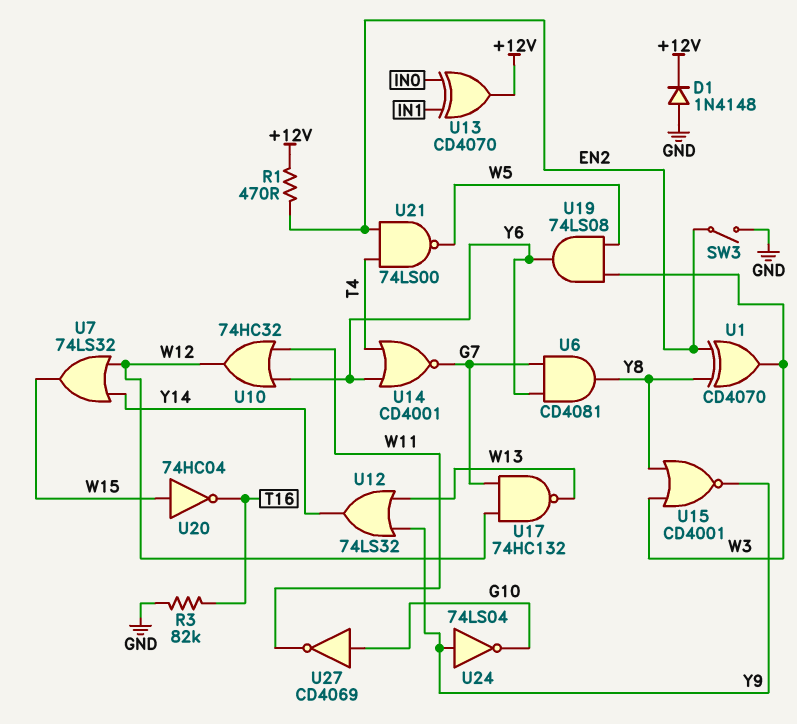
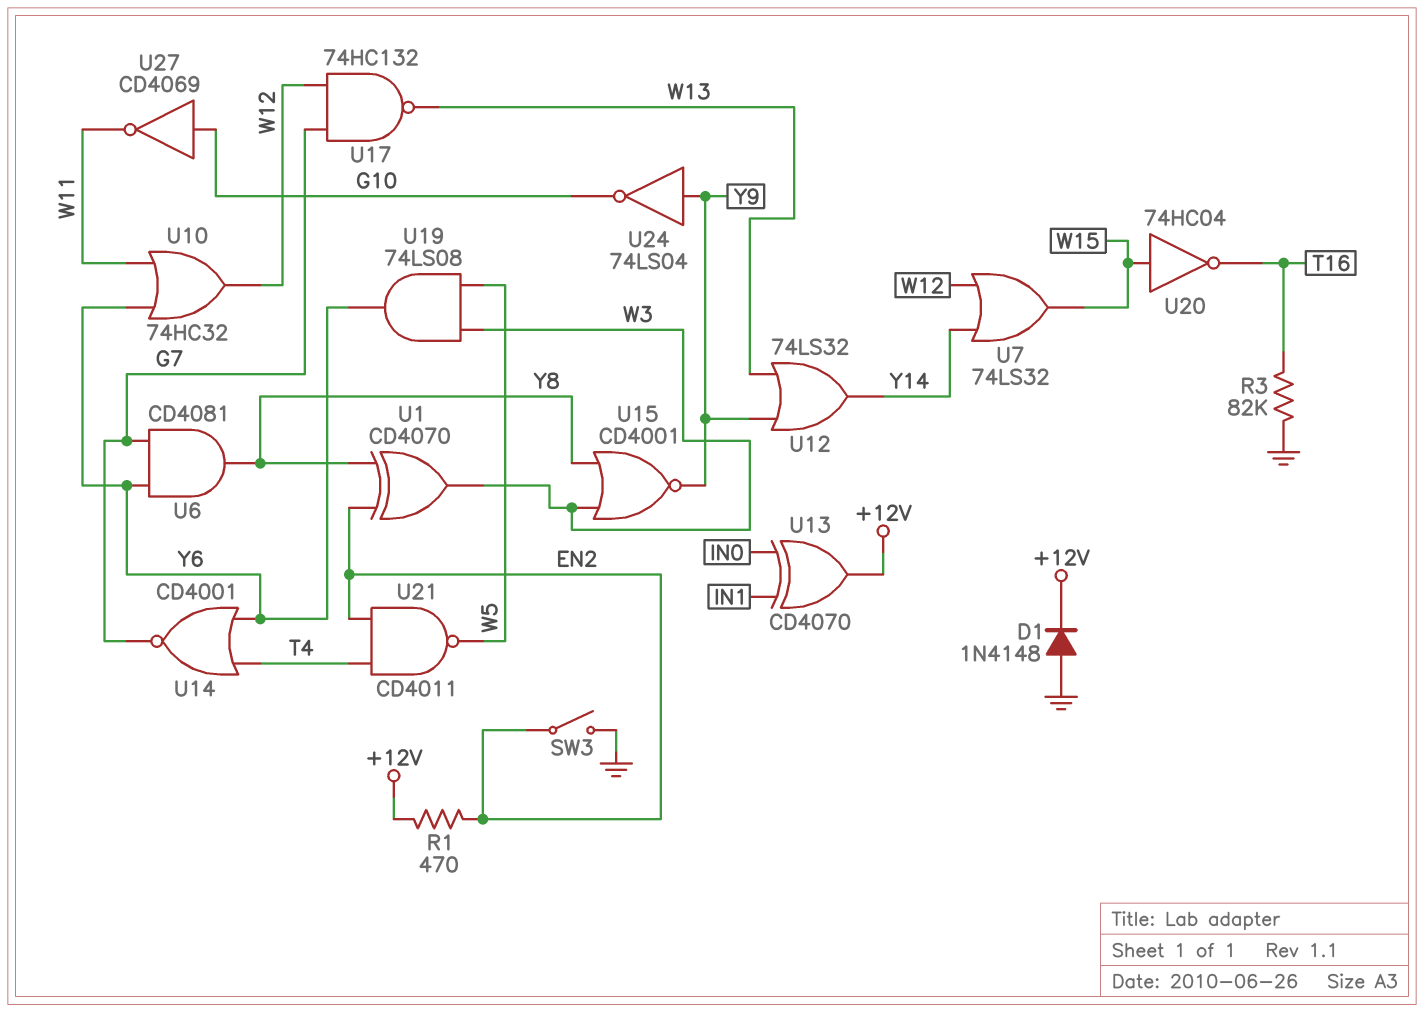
U21: NAND 74LS00 (in EN2, in T4, out W5) -> NAND CD4011 (in EN2, in T4, out W5)

